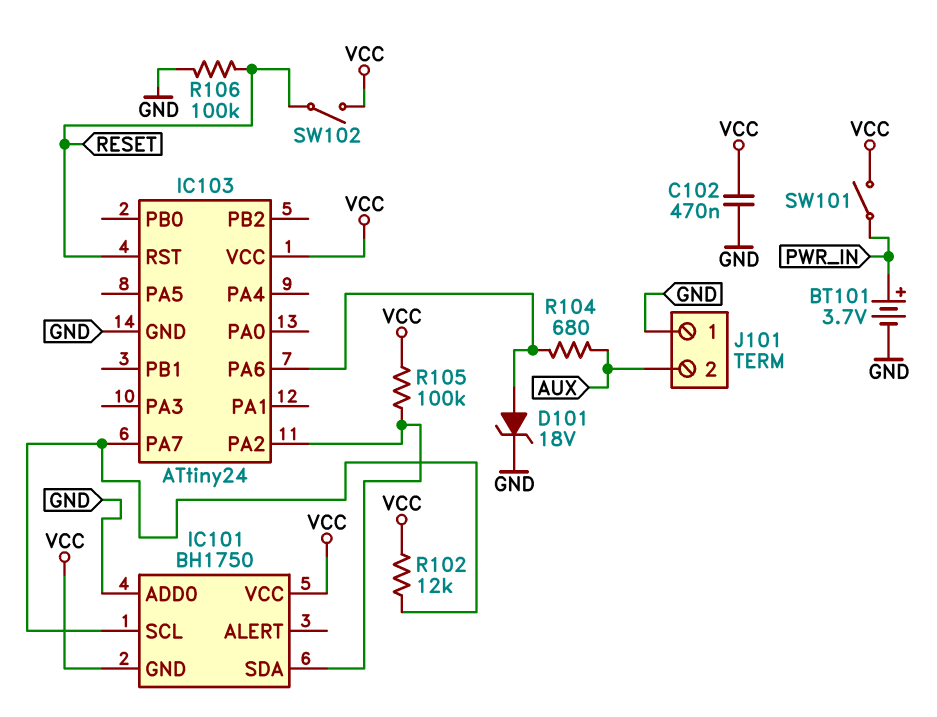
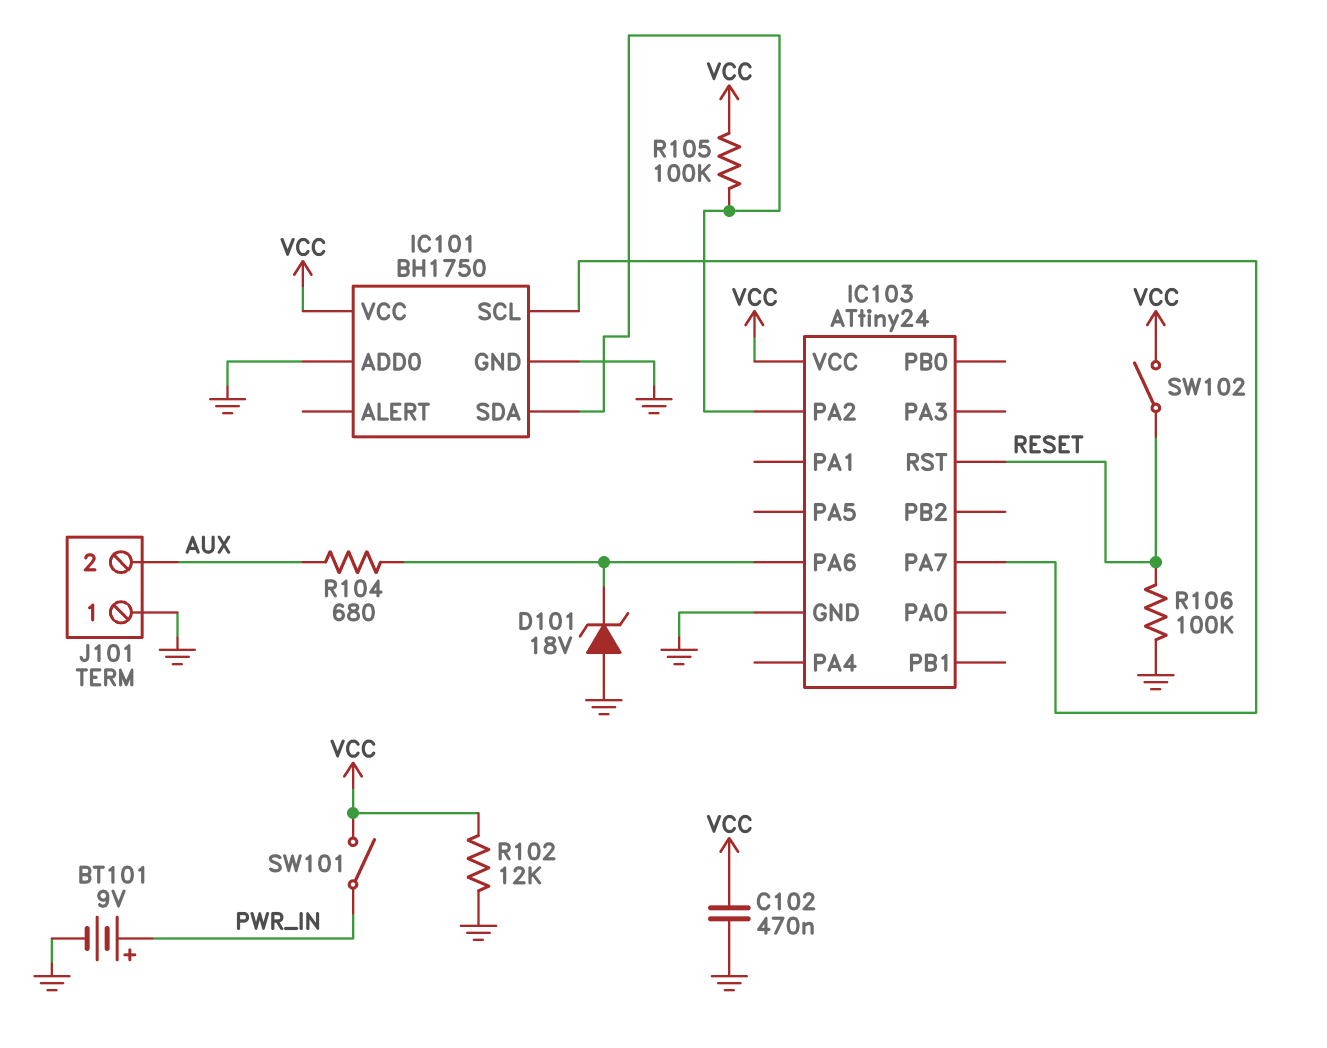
BT101: 3.7V (plus PWR_IN, minus GND) -> 9V (plus PWR_IN, minus GND)
D101: zener 18V (A IC103/PA6, K GND) -> zener 18V (A GND, K IC103/PA6)
IC101 pin GND: VCC -> GND
R102: 12k (IC101/SCL, VCC) -> 12k (GND, VCC)

